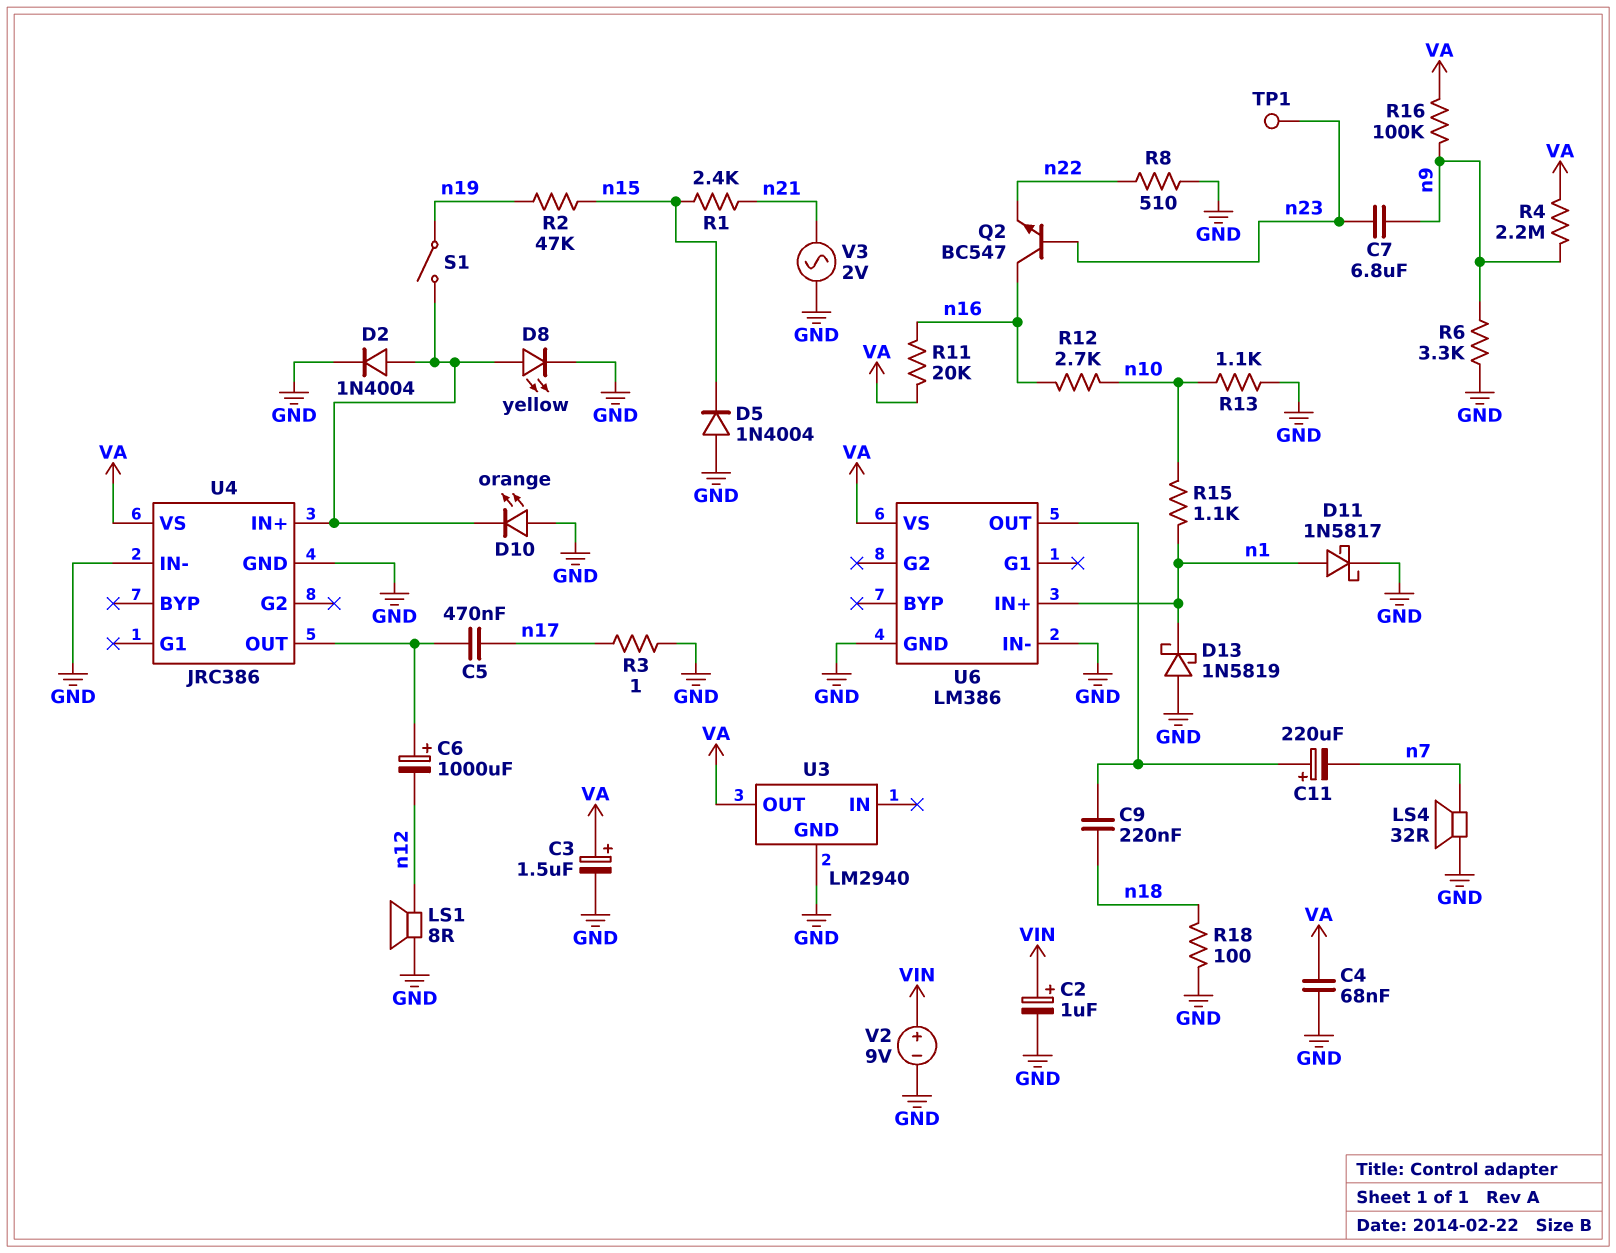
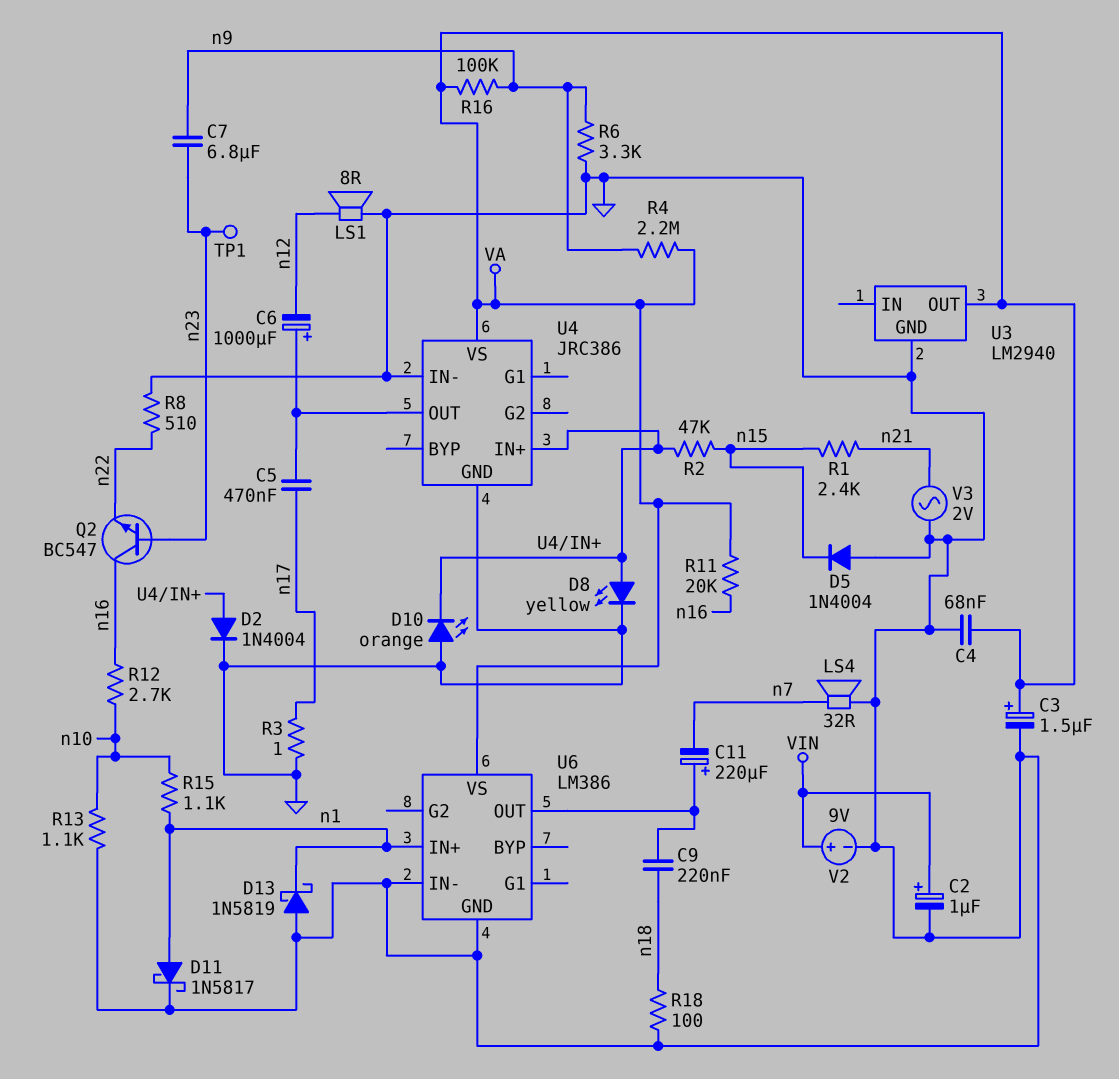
R2: 47k (n15, n19) -> 47k (U4/IN+, n15)
S1: switch (U4/IN+, n19) -> none

